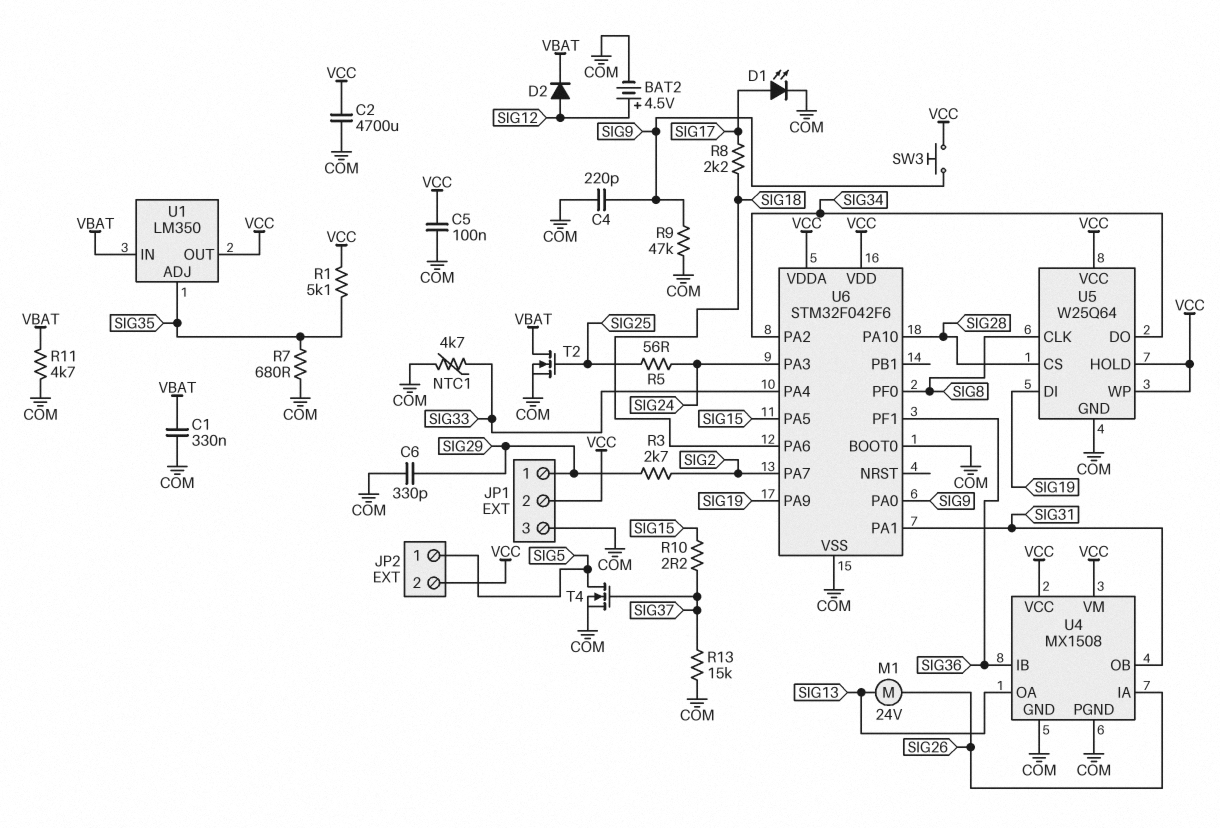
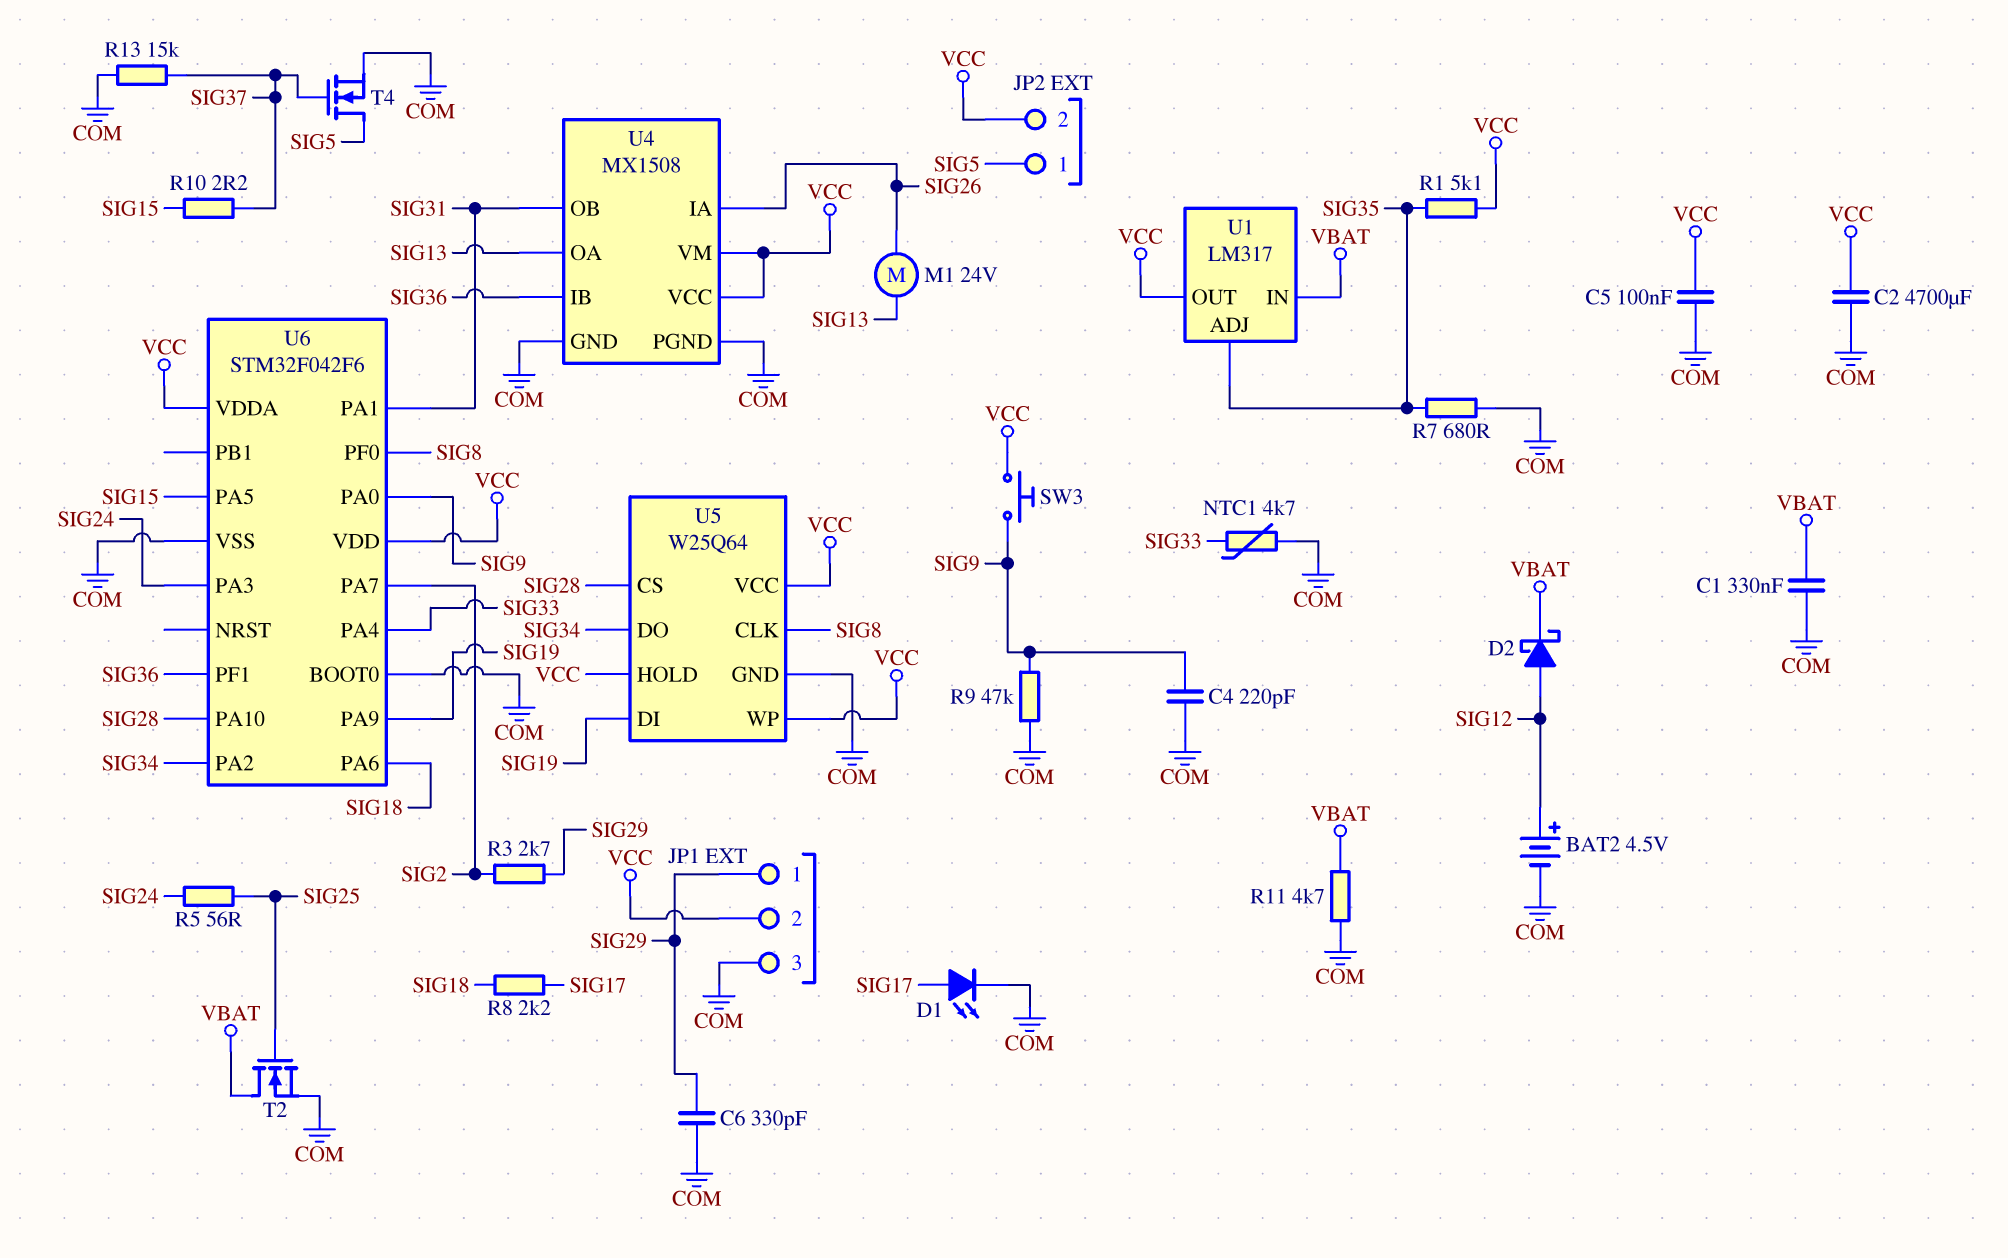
D2: diode (A SIG12, K VBAT) -> schottky (A SIG12, K VBAT)
U1: LM350 -> LM317

